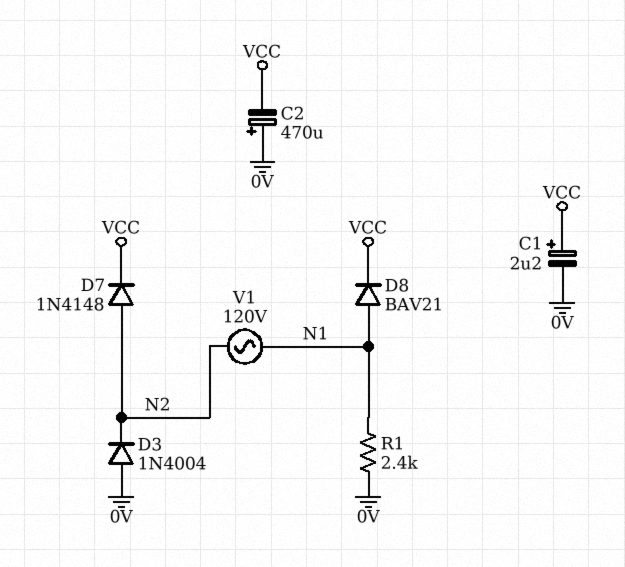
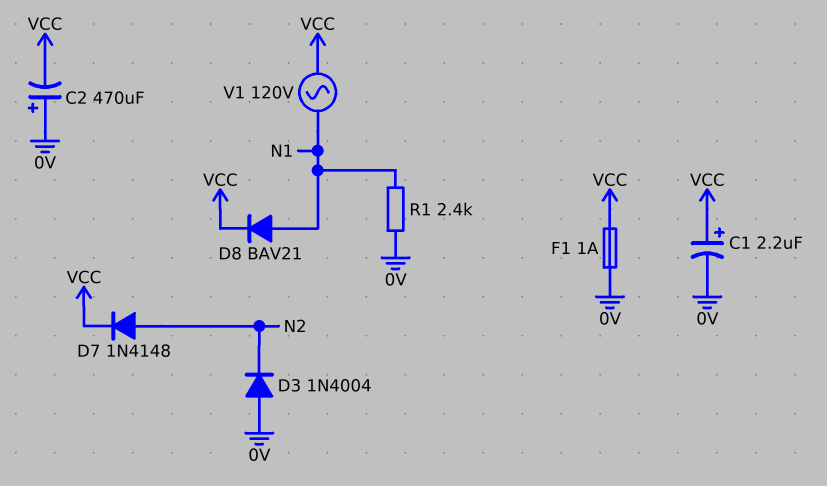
F1: none -> 1A (0V, VCC)
V1: AC 120V (N1, N2) -> AC 120V (N1, VCC)

